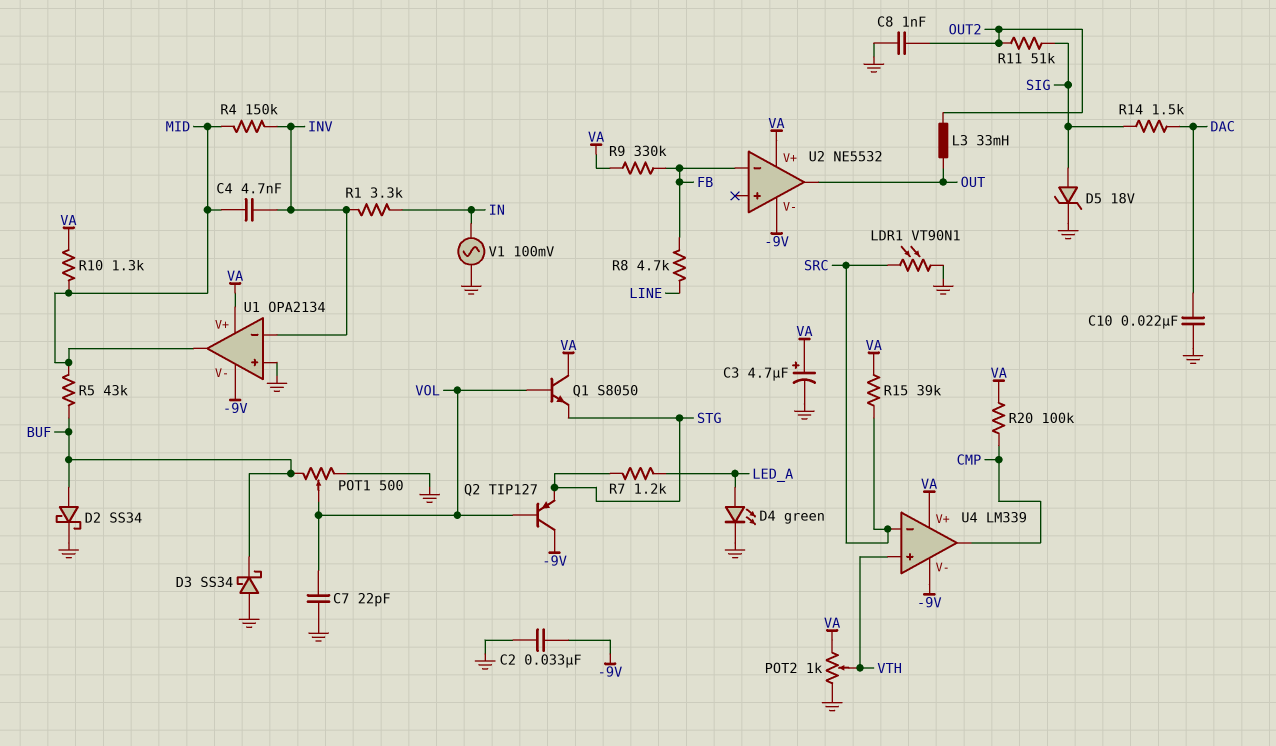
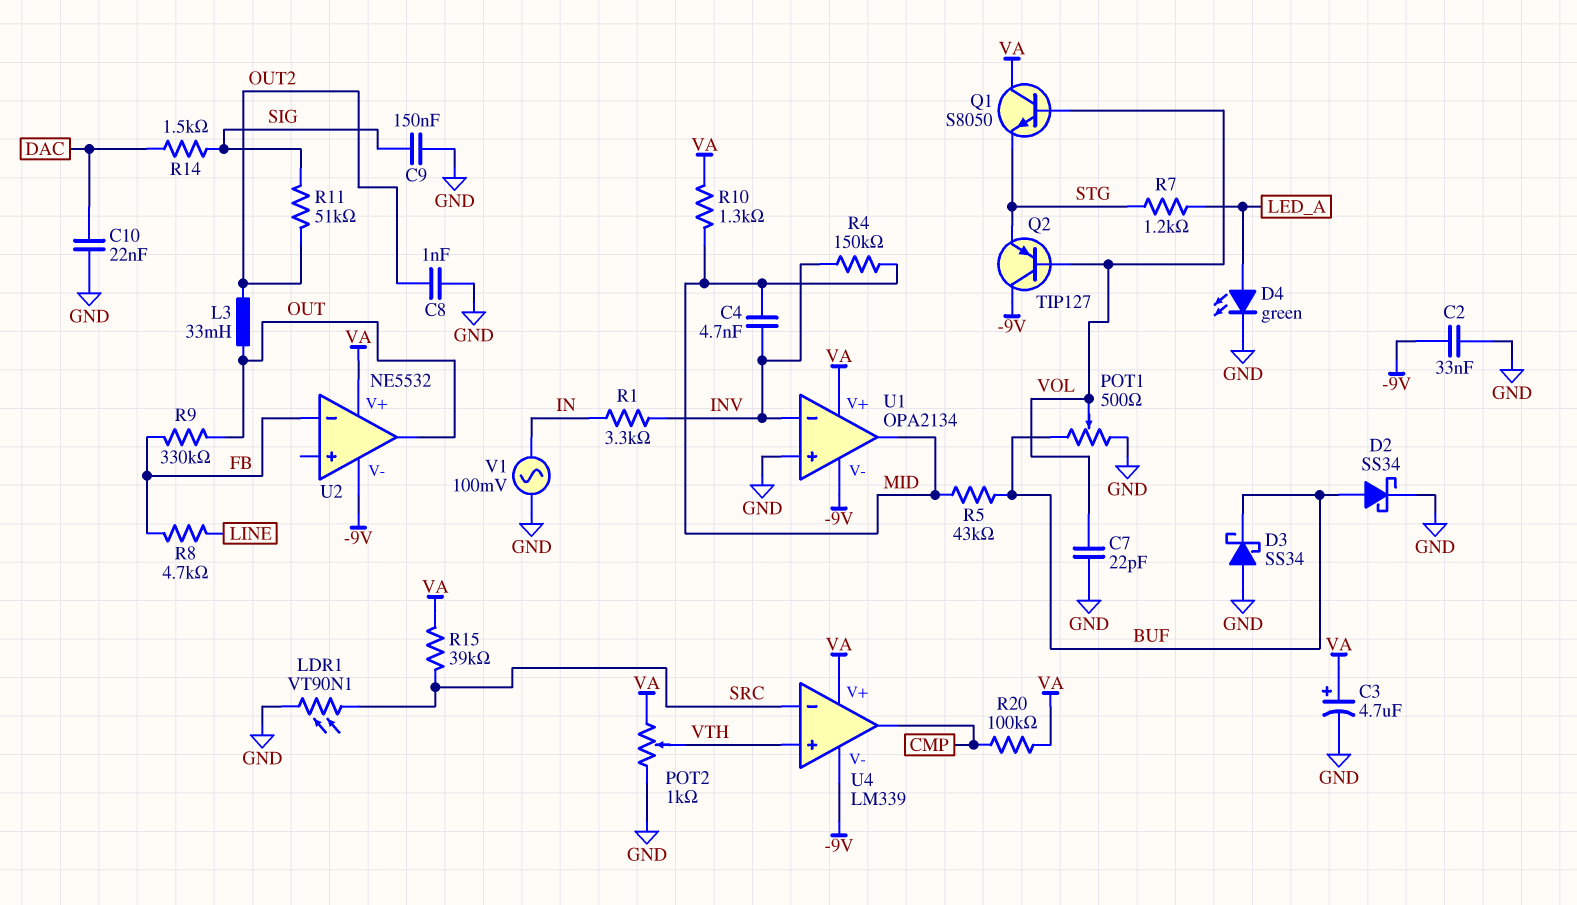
C9: none -> 150nF (GND, SIG)
D5: zener 18V (A SIG, K GND) -> none
R9: 330k (FB, VA) -> 330k (FB, OUT)

